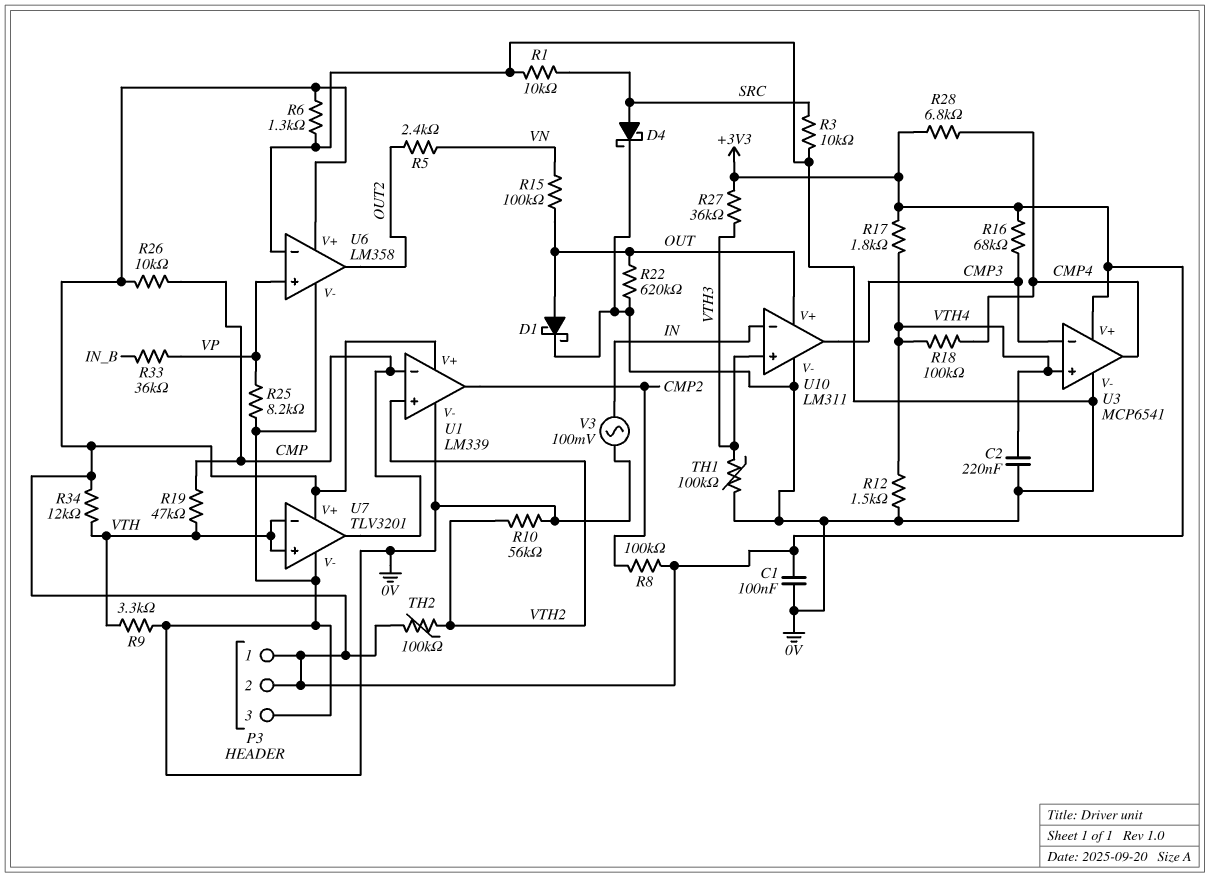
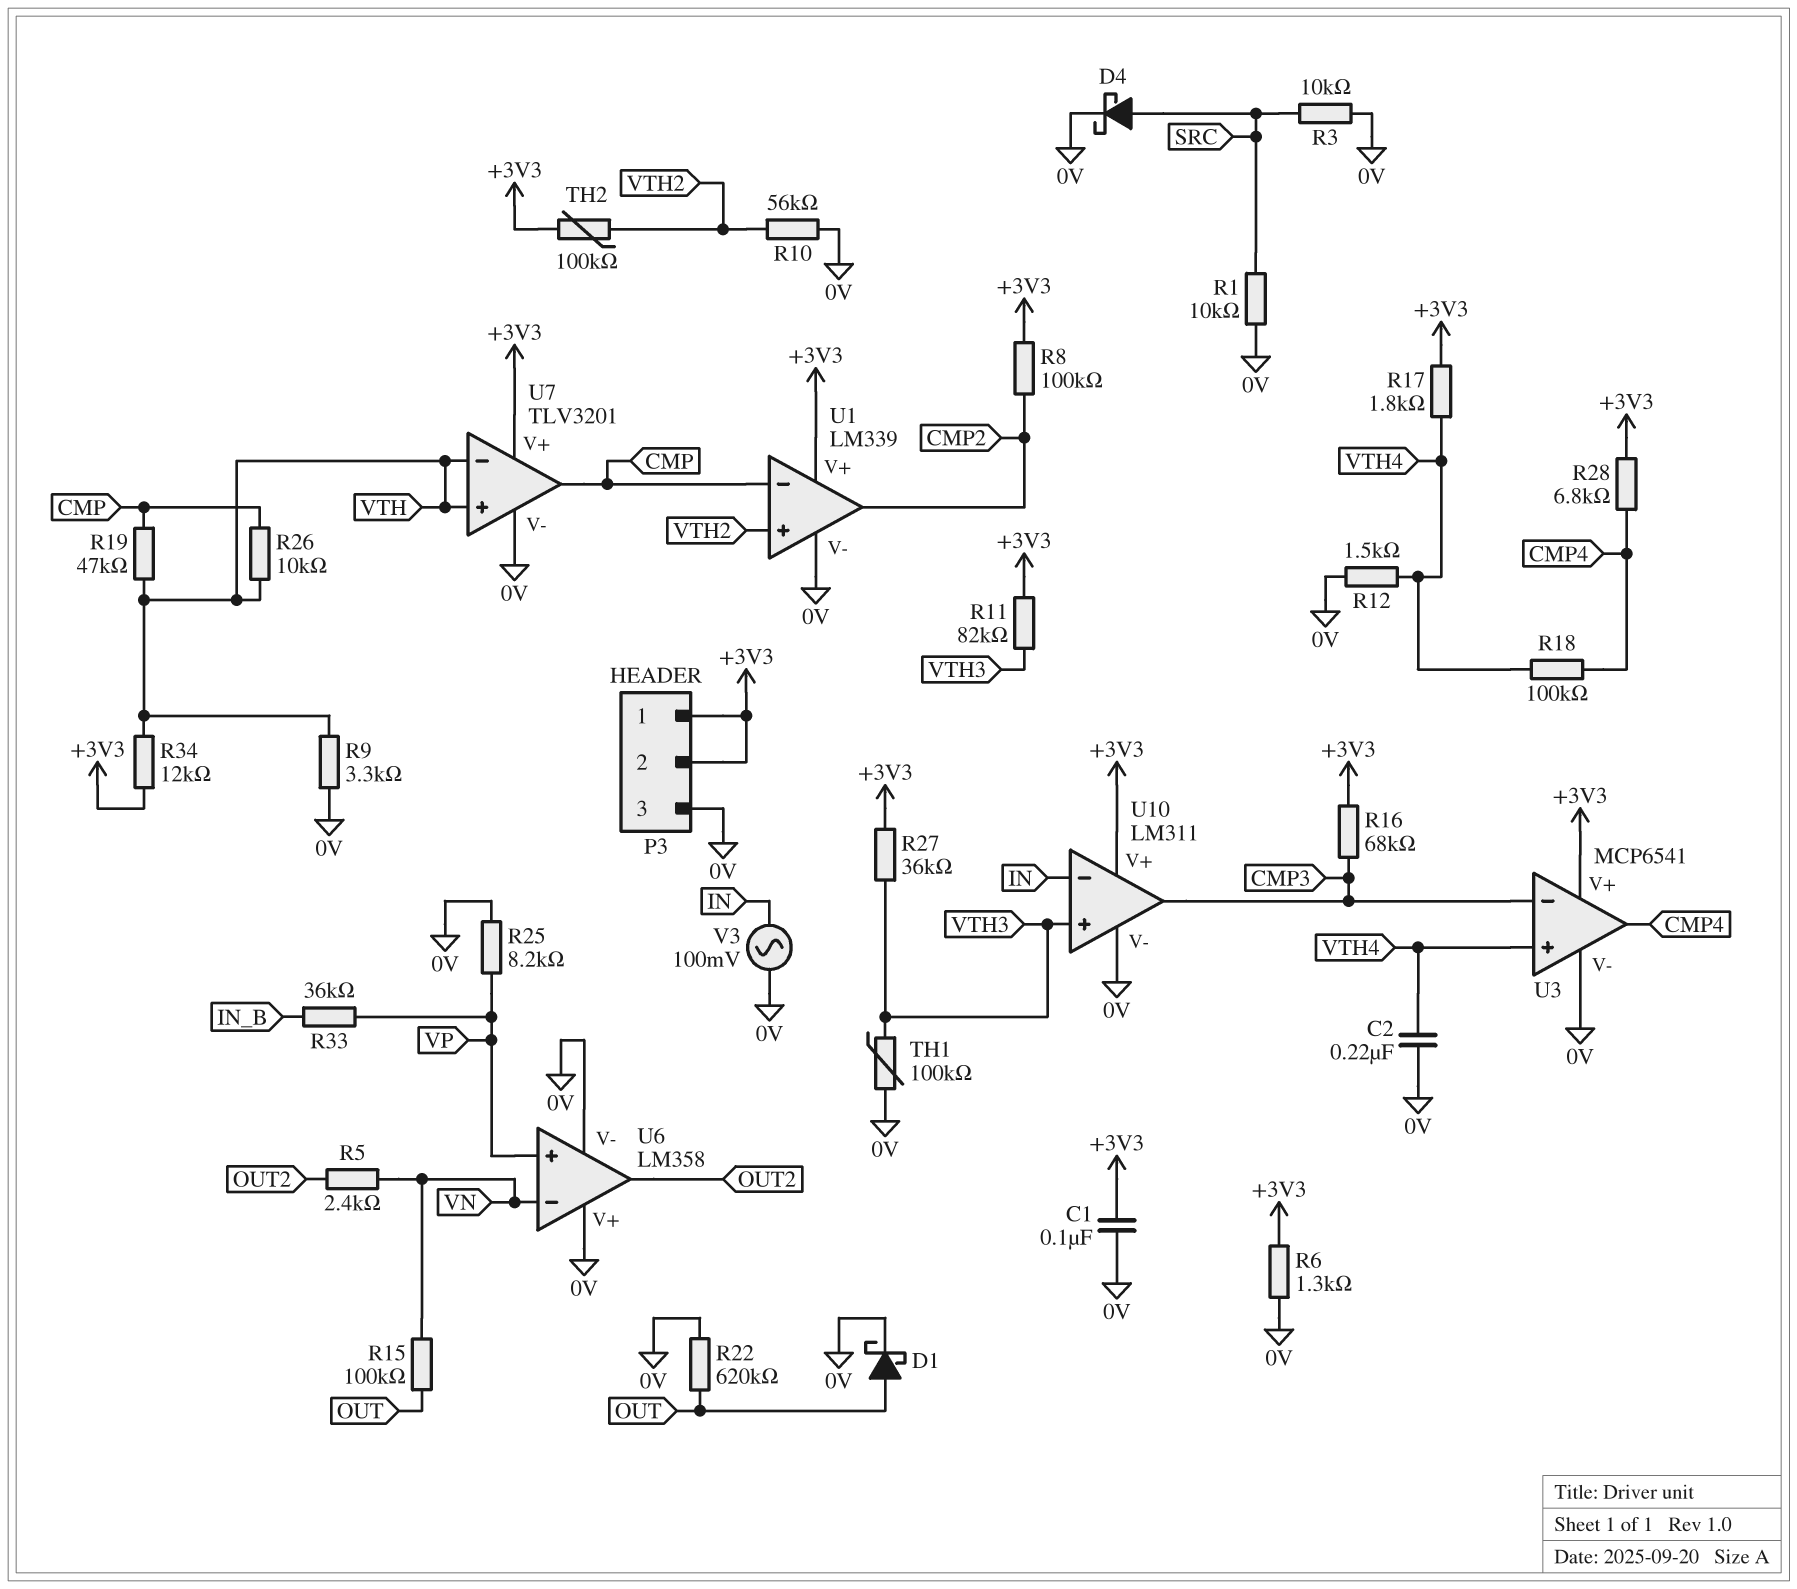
R11: none -> 82k (+3V3, VTH3)
R26: 10k (+3V3, CMP) -> 10k (CMP, VTH)
U6 pin V+: +3V3 -> 0V
U6 pin in-: 0V -> VN
U10 pin V+: OUT -> +3V3

